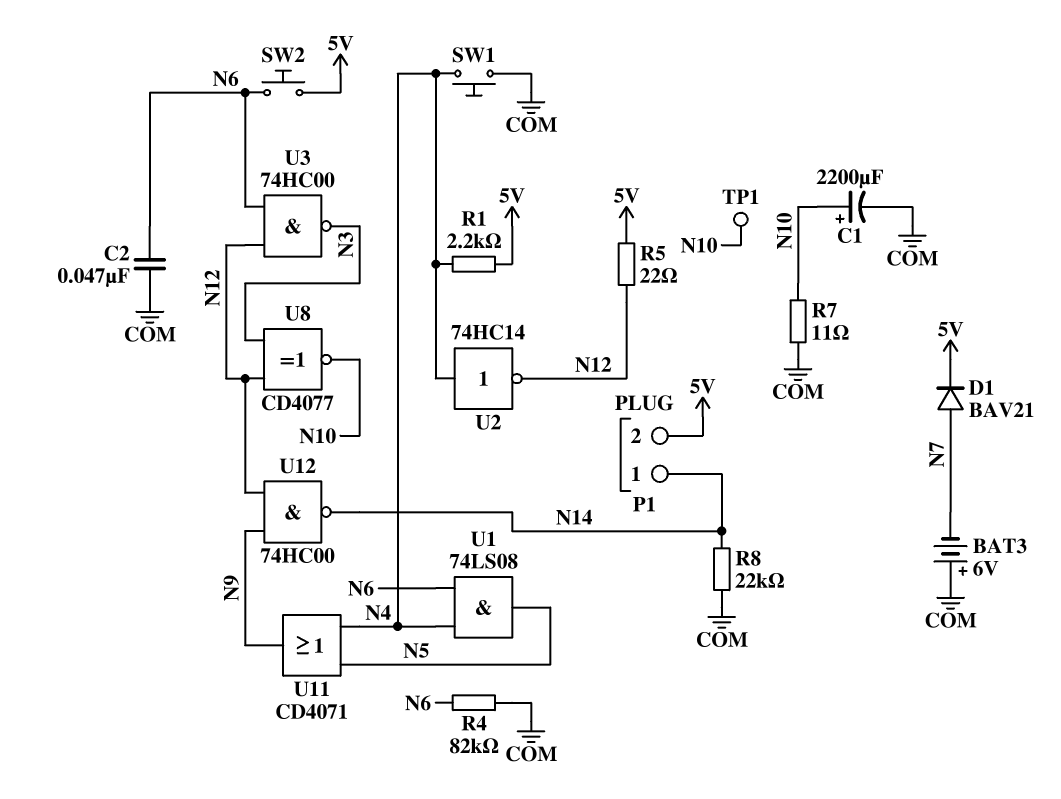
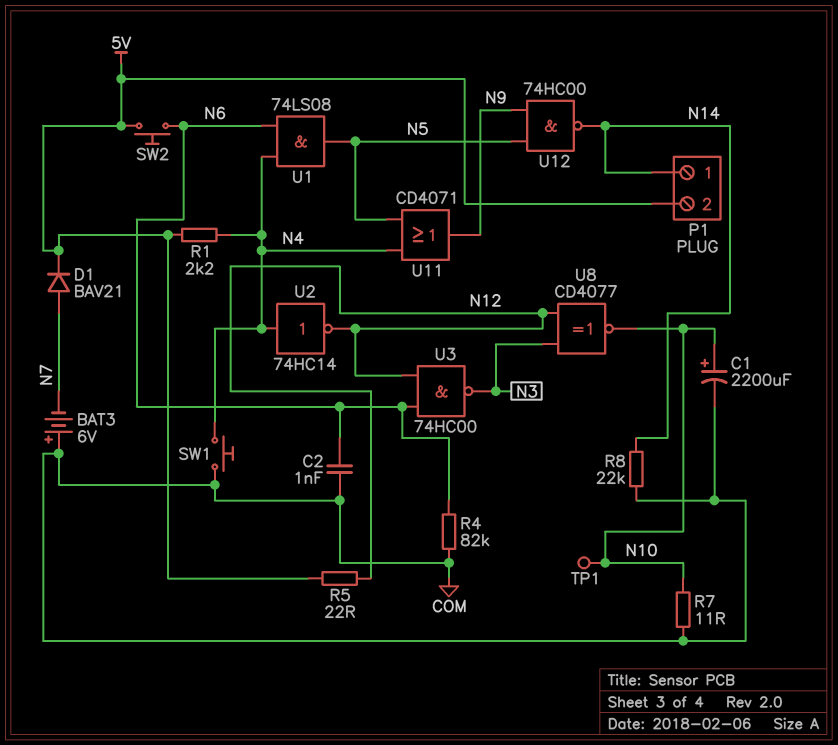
C2: 47nF (COM, N6) -> 1nF (COM, N6)
U12: NAND 74HC00 (in N9, in N12, out N14) -> NAND 74HC00 (in N5, in N9, out N14)

